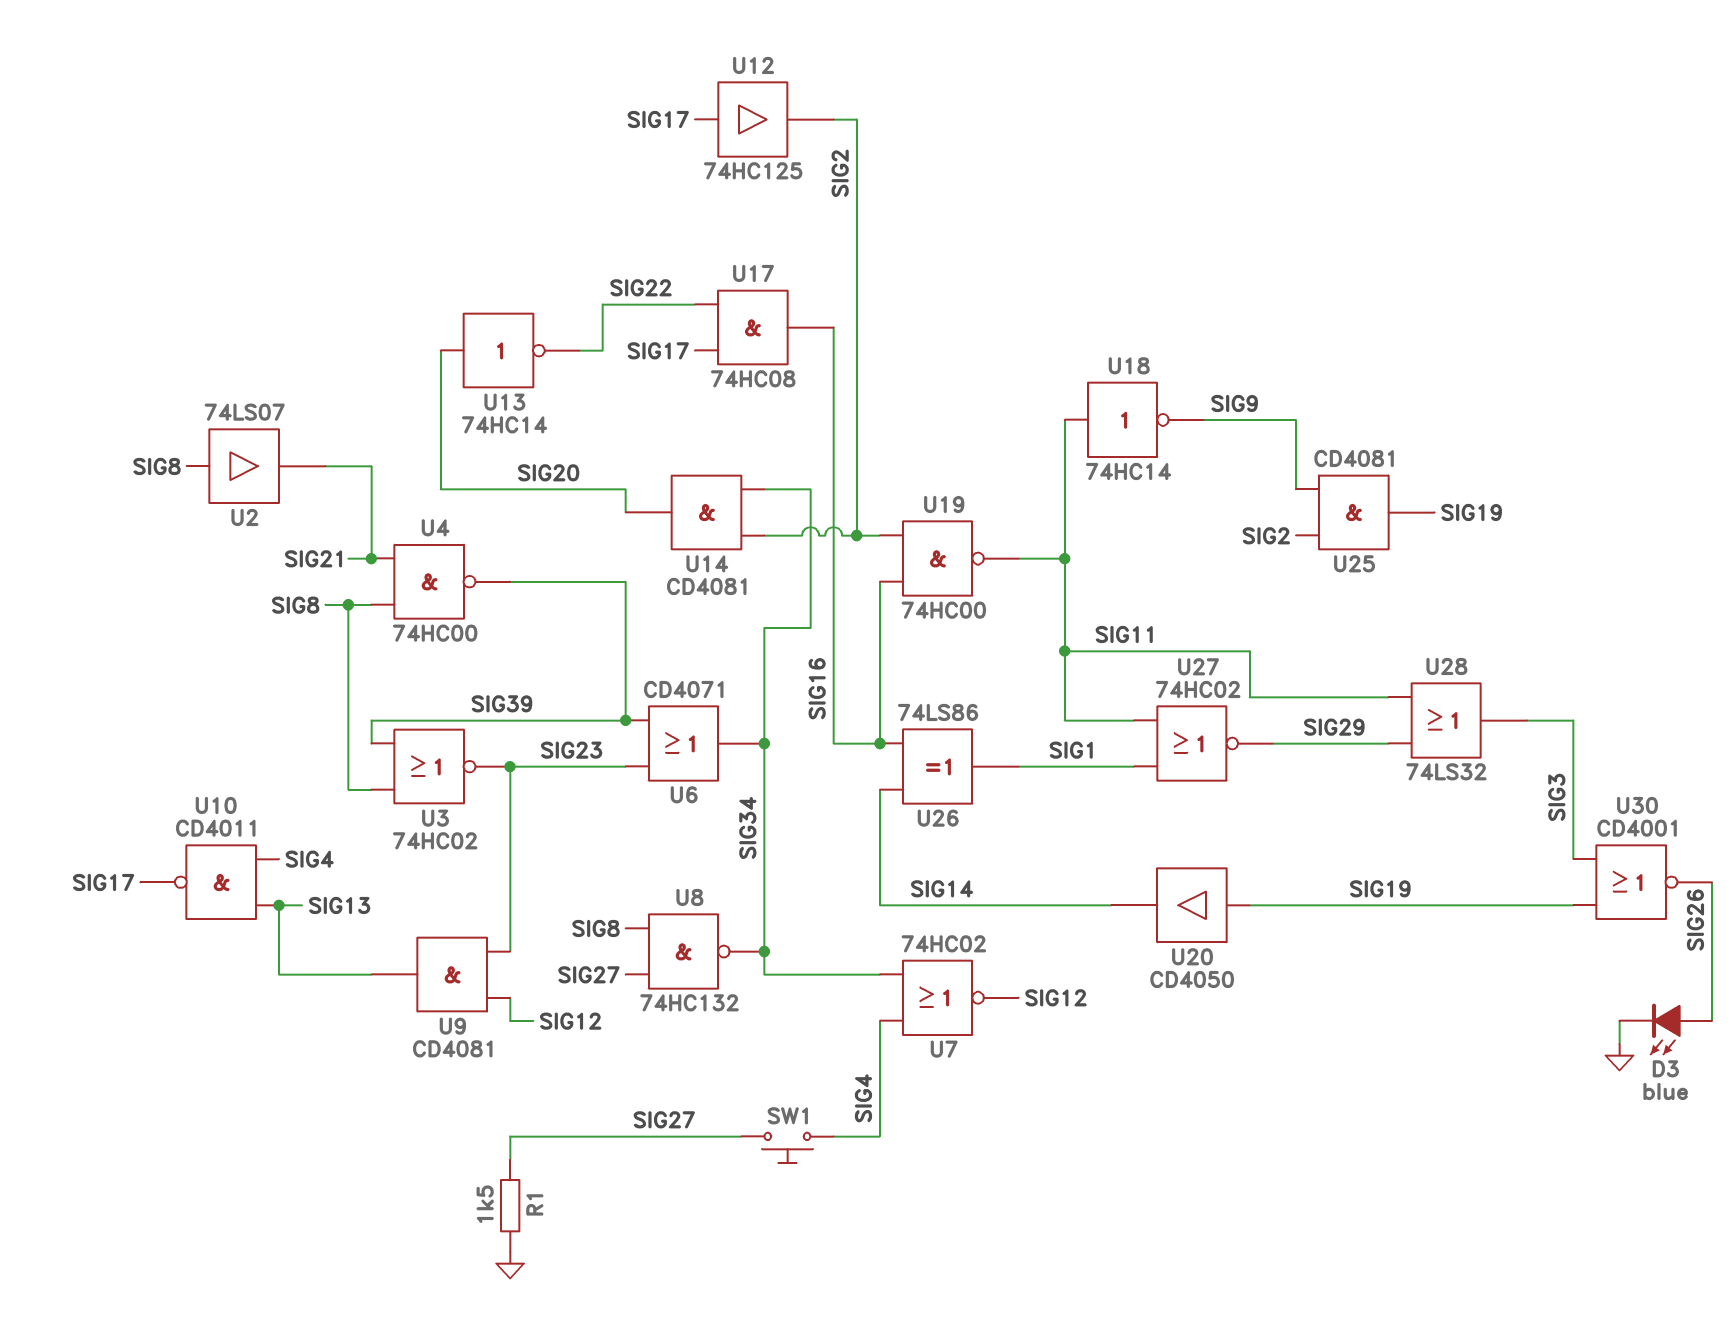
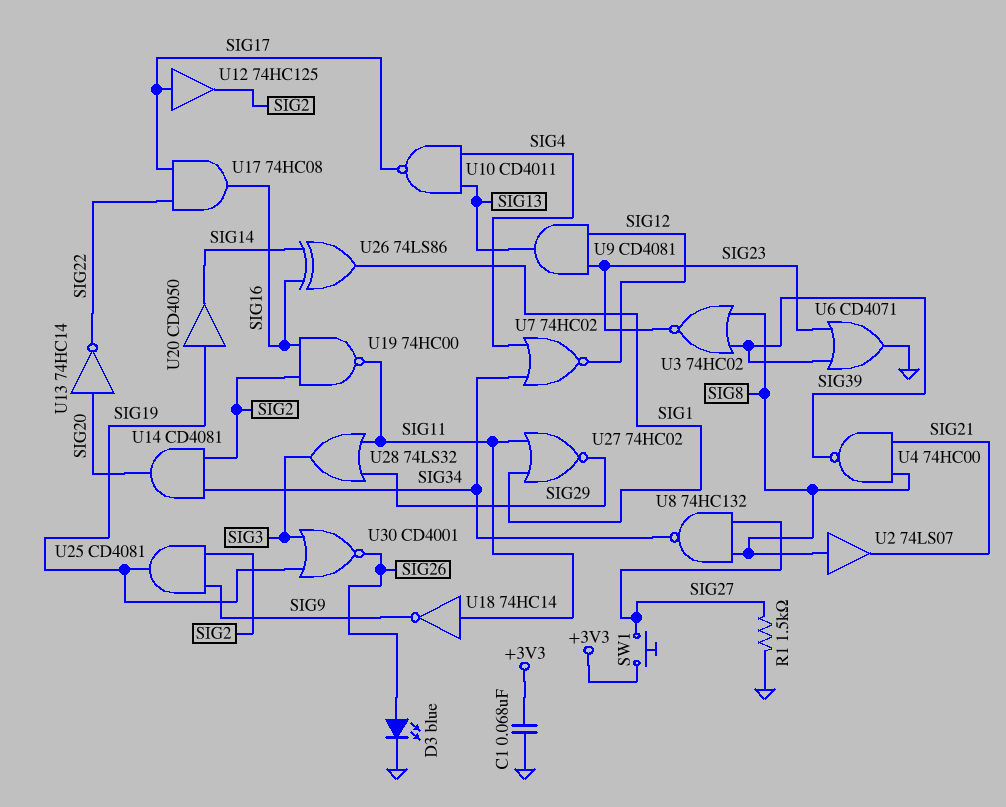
C1: none -> 68nF (+3V3, GND)
SW1: button (SIG4, SIG27) -> button (+3V3, SIG27)
U6: OR CD4071 (in SIG23, in SIG39, out SIG34) -> OR CD4071 (in SIG23, in SIG39, out GND)

